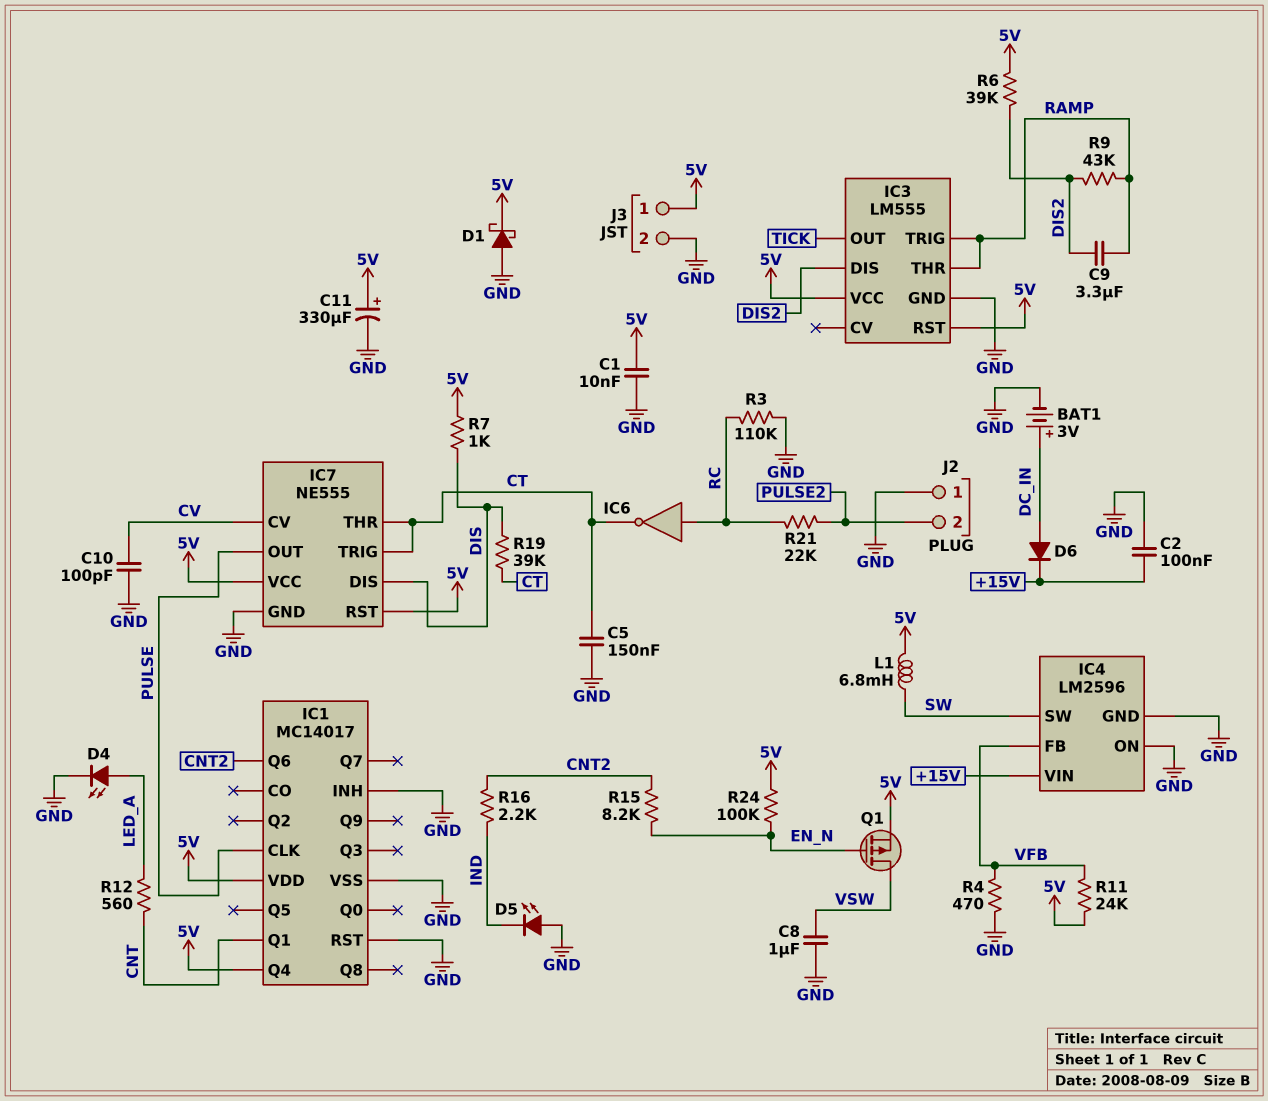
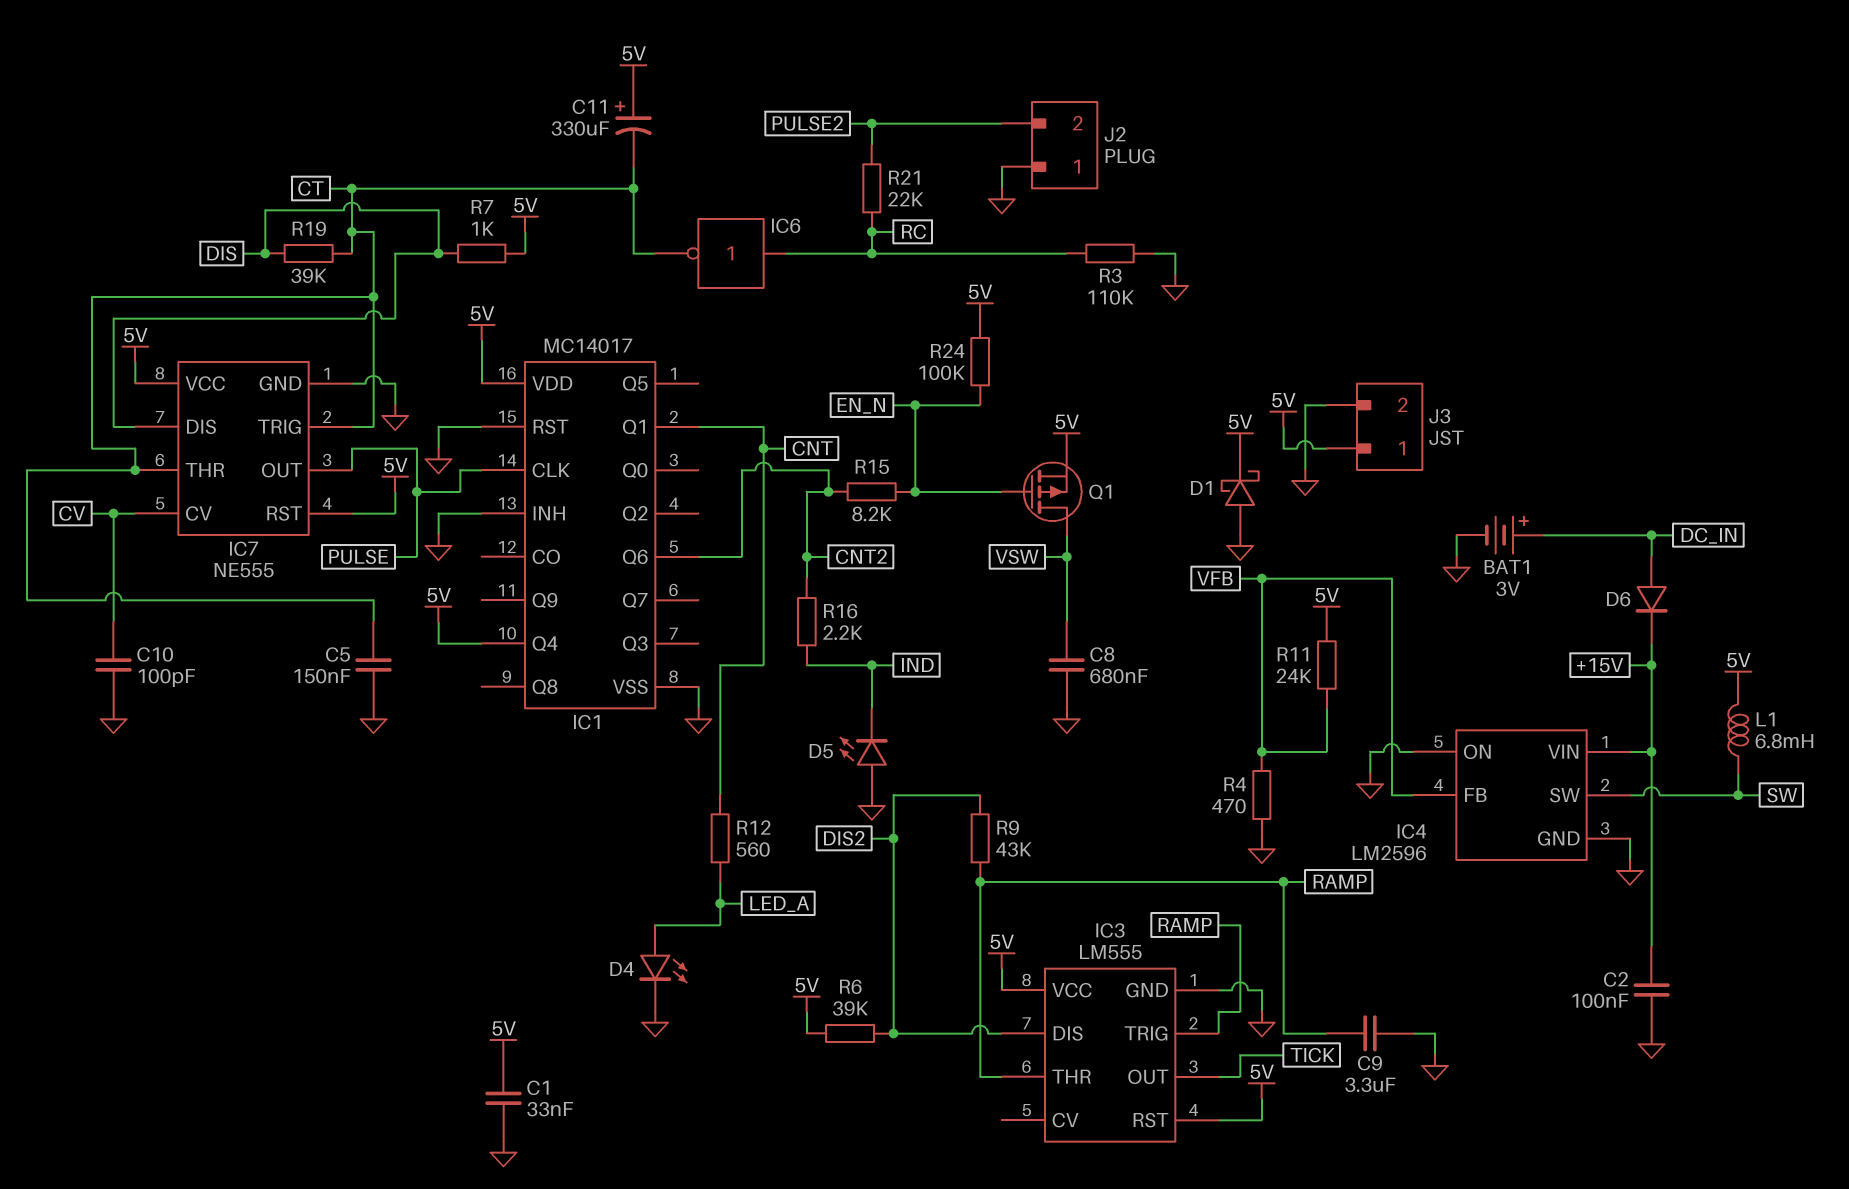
C1: 10nF (5V, GND) -> 33nF (5V, GND)
C8: 1uF (GND, VSW) -> 680nF (GND, VSW)
C9: 3.3uF (DIS2, RAMP) -> 3.3uF (GND, RAMP)
C11: 330uF (plus 5V, minus GND) -> 330uF (plus 5V, minus CT)

